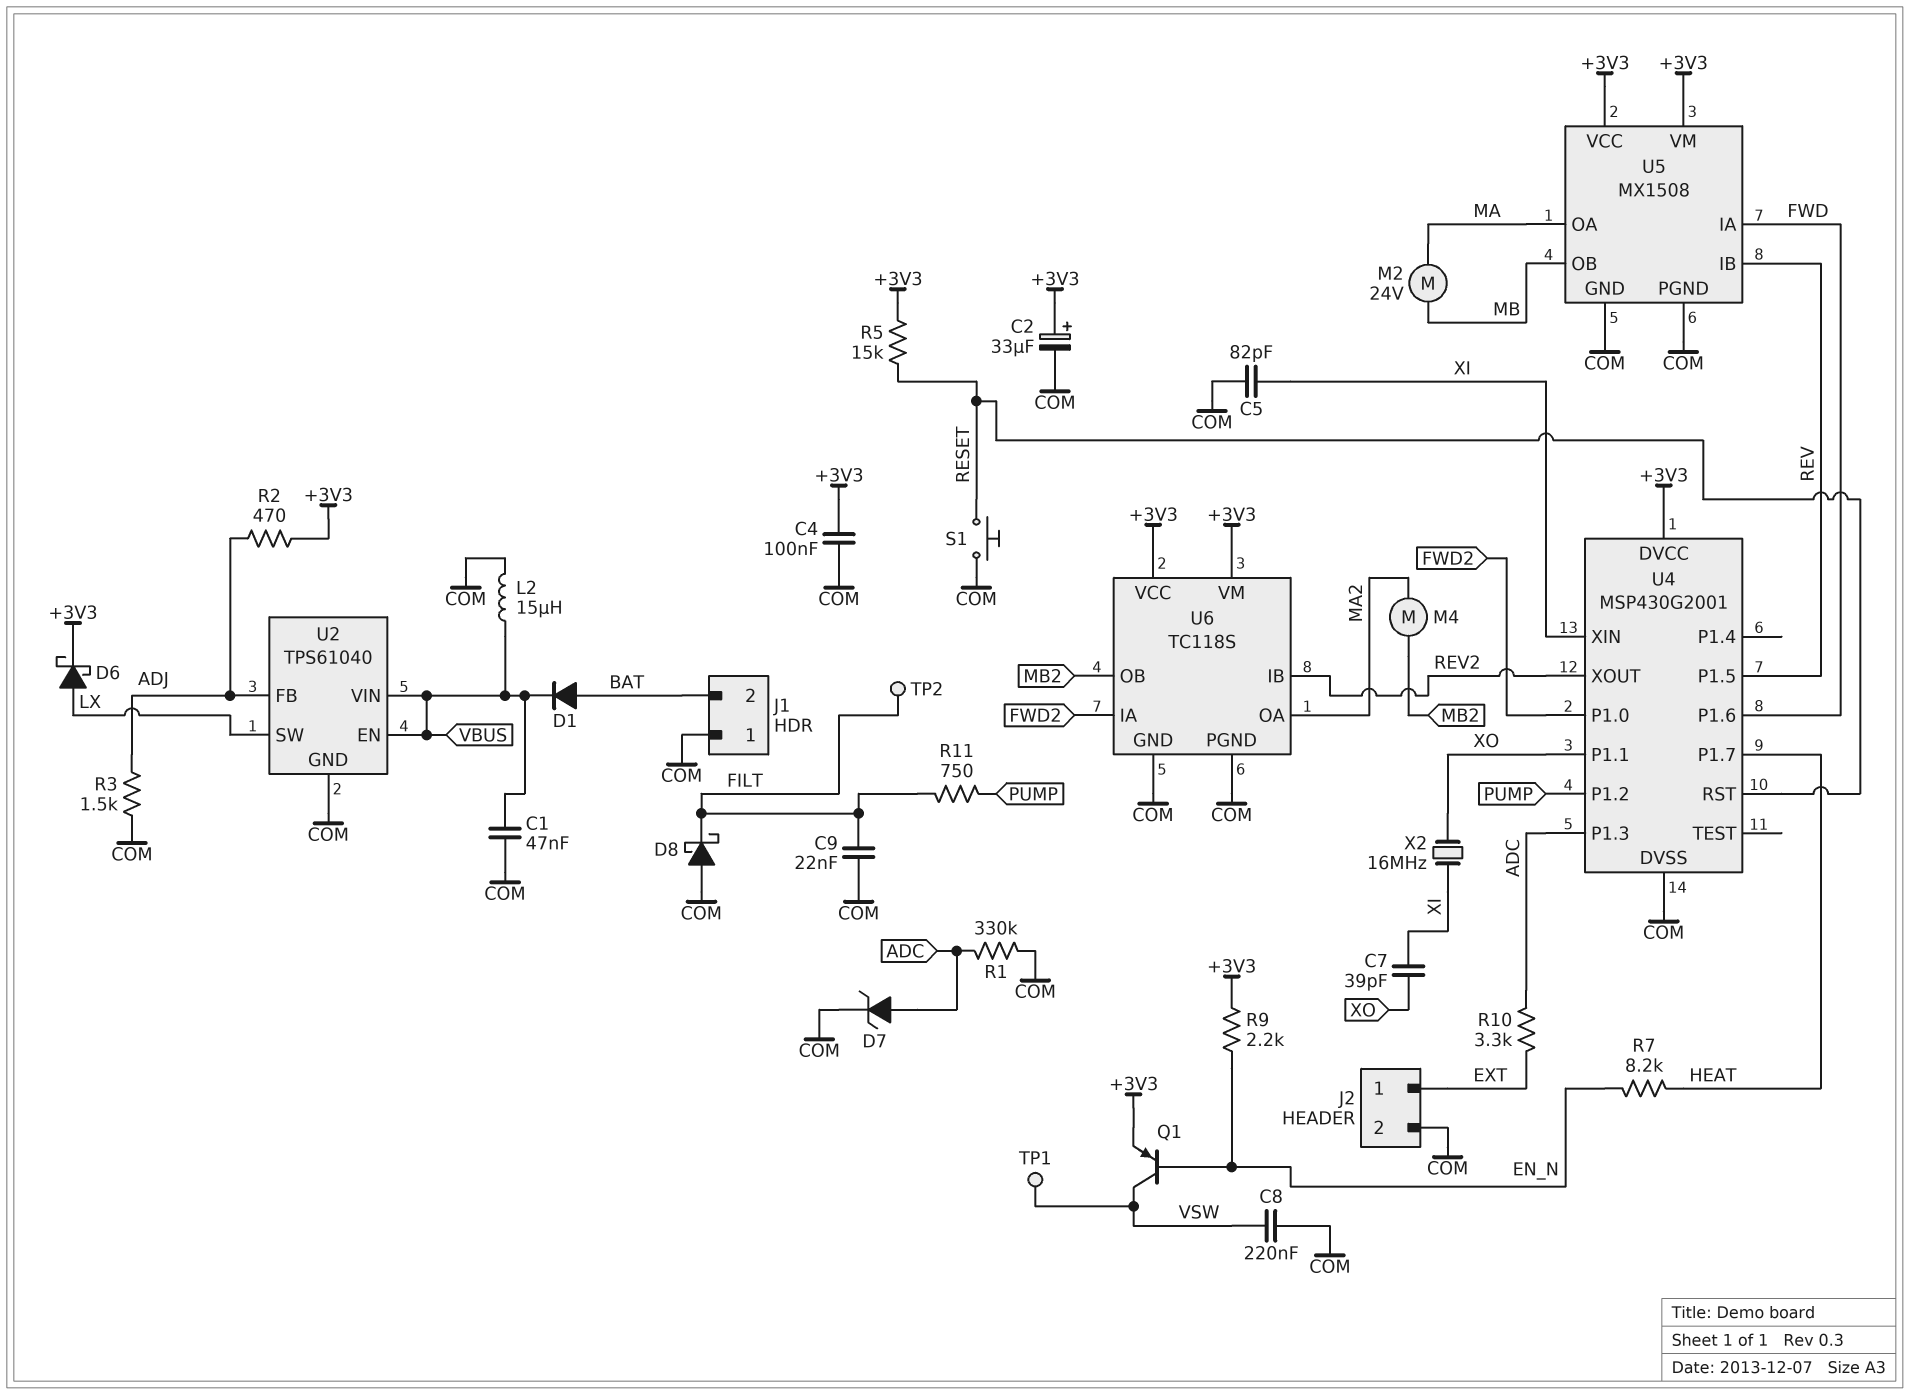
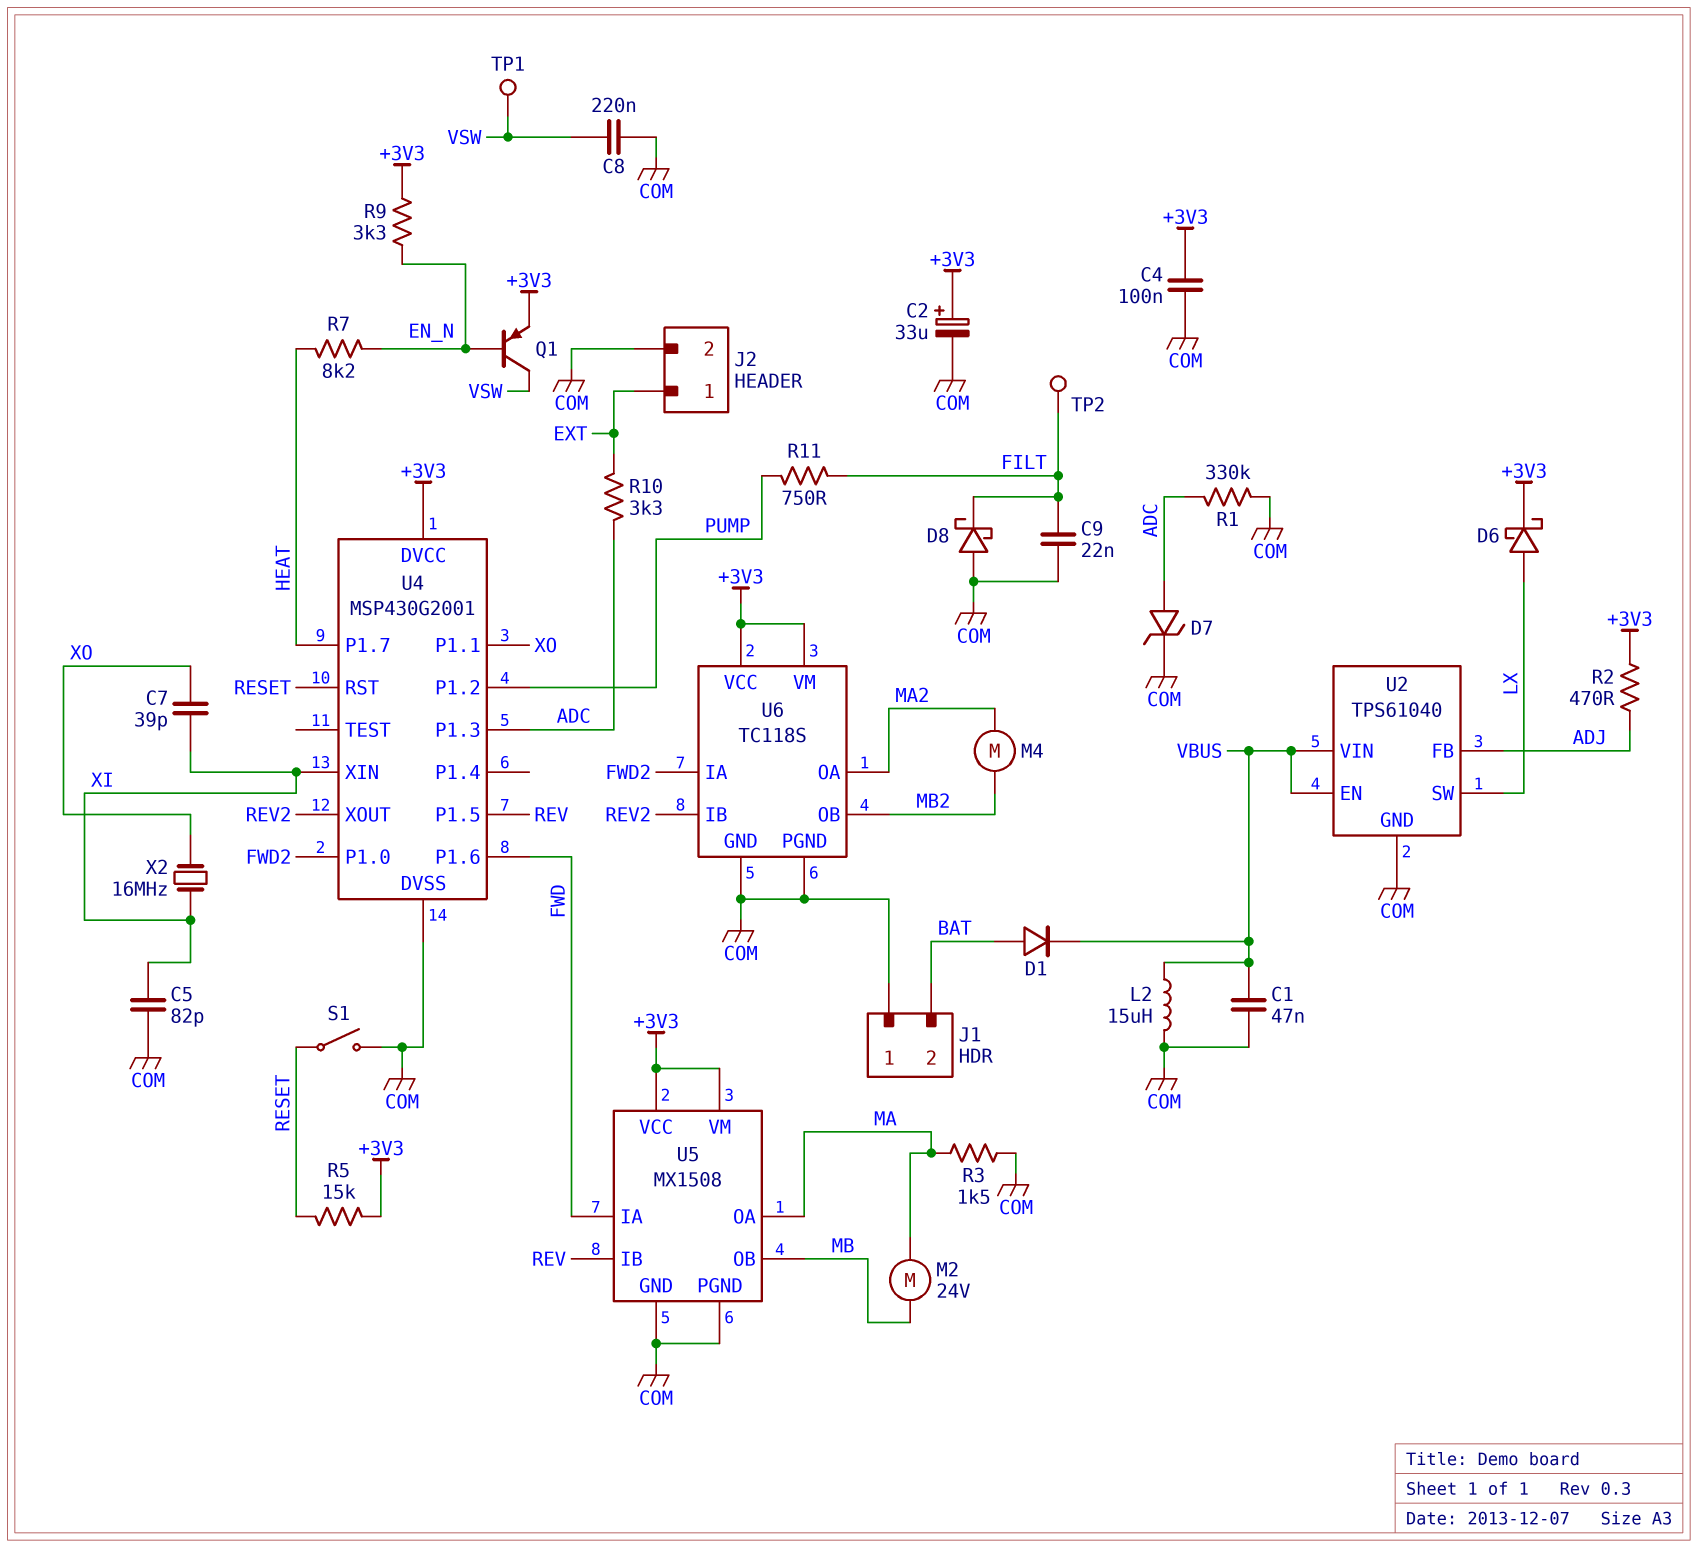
R3: 1.5k (ADJ, COM) -> 1.5k (COM, MA)
R9: 2.2k (+3V3, EN_N) -> 3.3k (+3V3, EN_N)
S1: button (COM, RESET) -> switch (COM, RESET)

